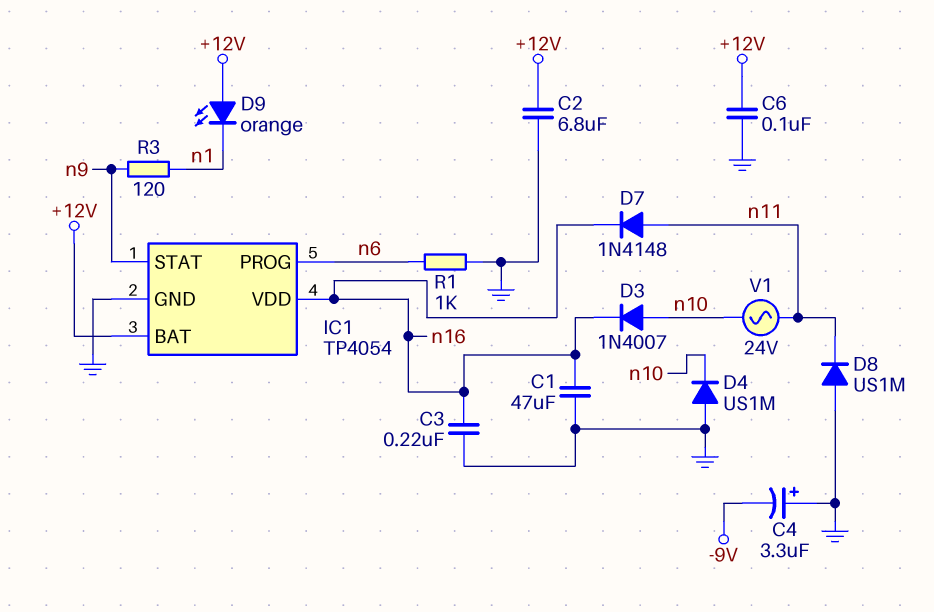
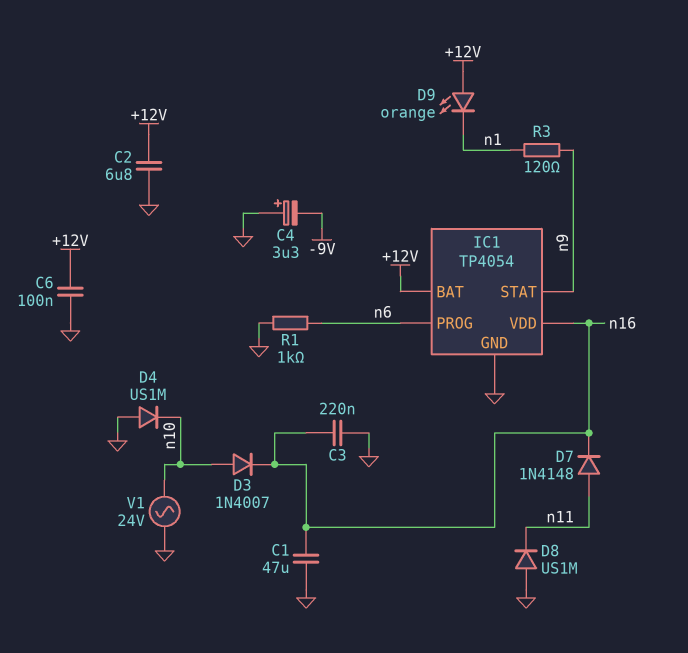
V1: AC 24V (n10, n11) -> AC 24V (GND, n10)

